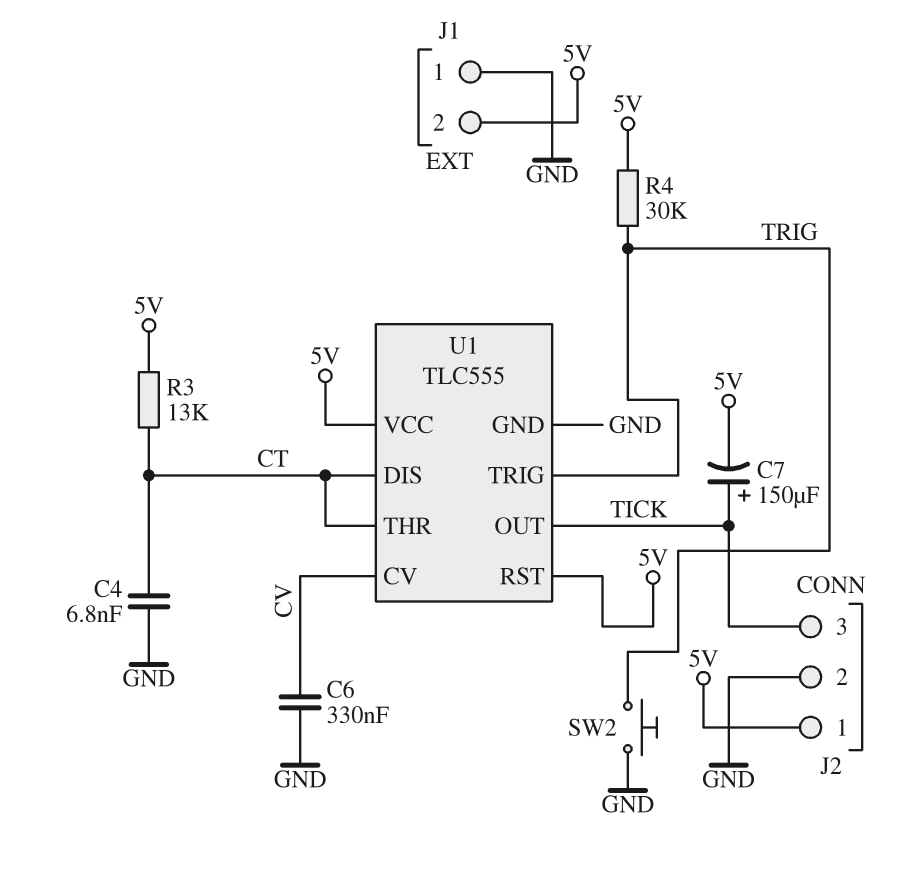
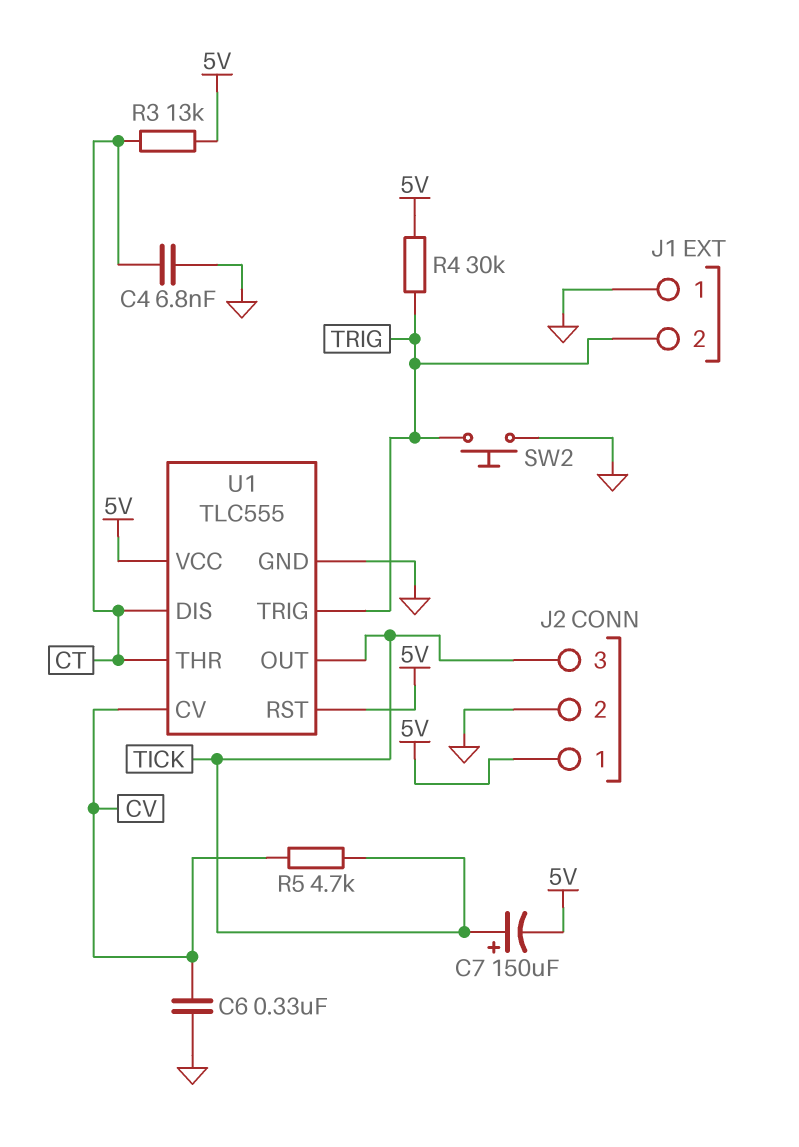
J1 pin 2: 5V -> TRIG
R5: none -> 4.7k (CV, TICK)

